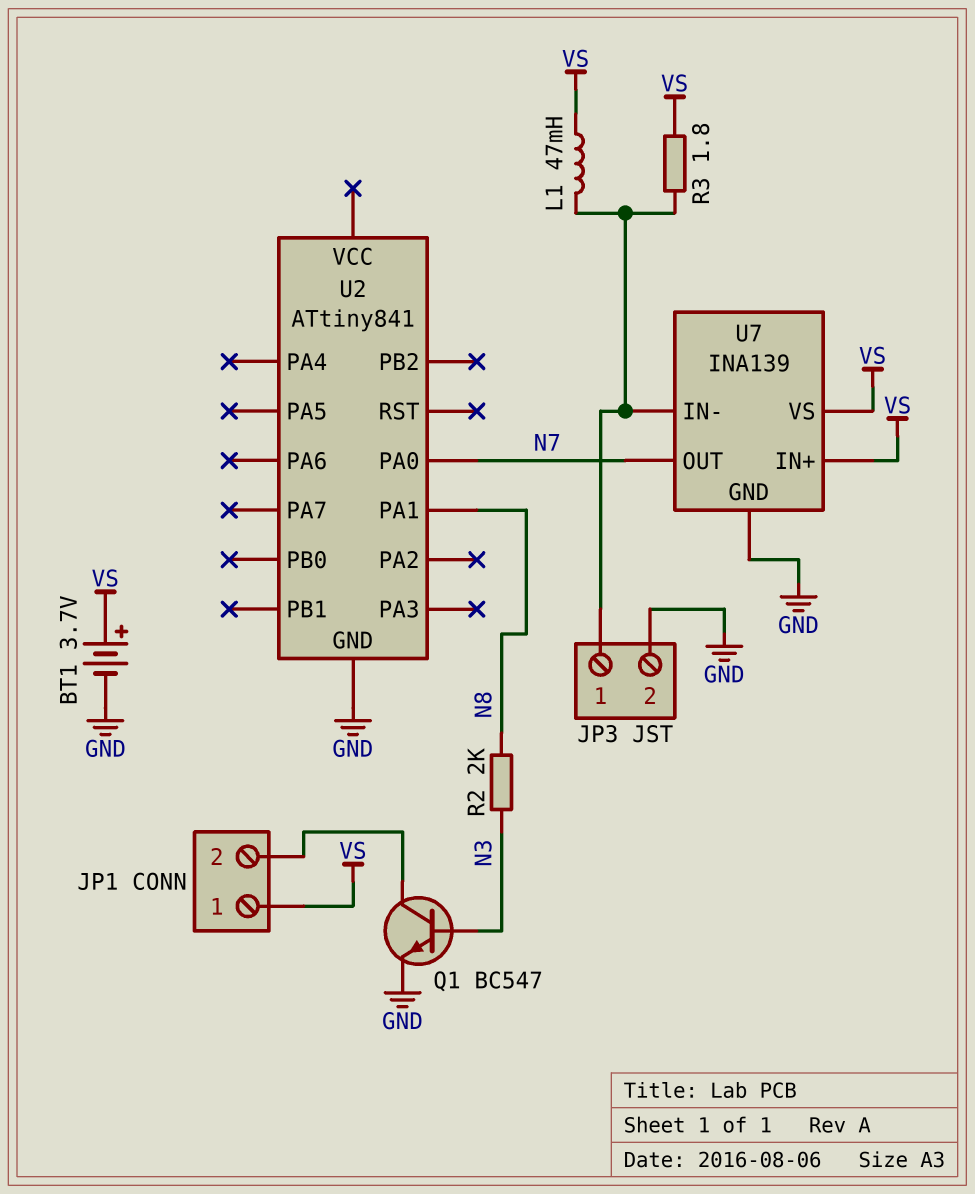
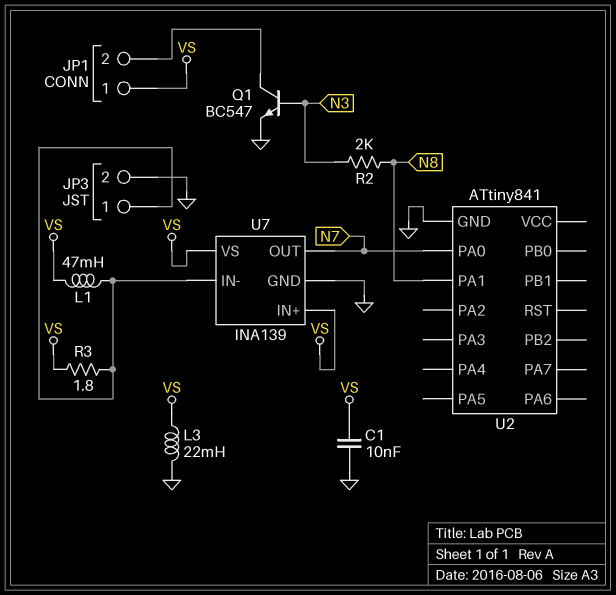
BT1: 3.7V (plus VS, minus GND) -> none
C1: none -> 10nF (GND, VS)
L3: none -> 22mH (GND, VS)

